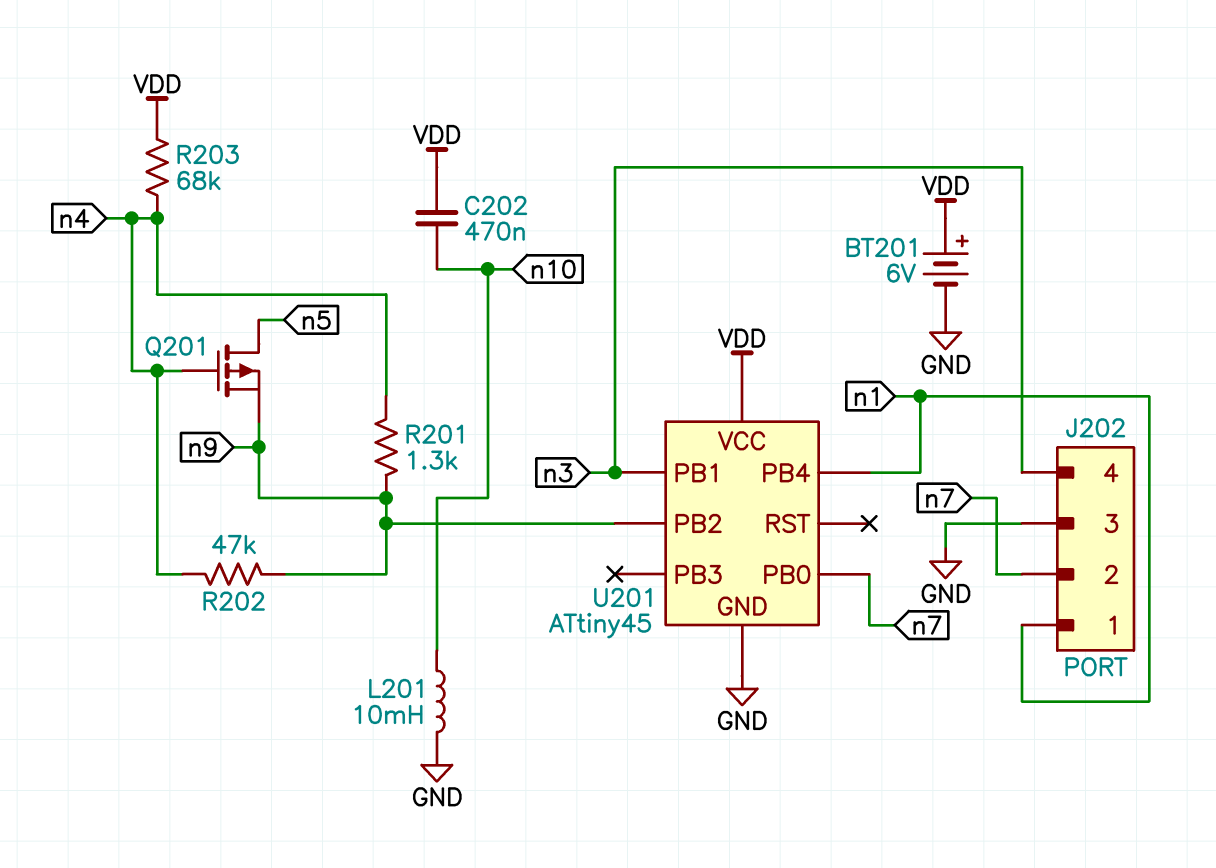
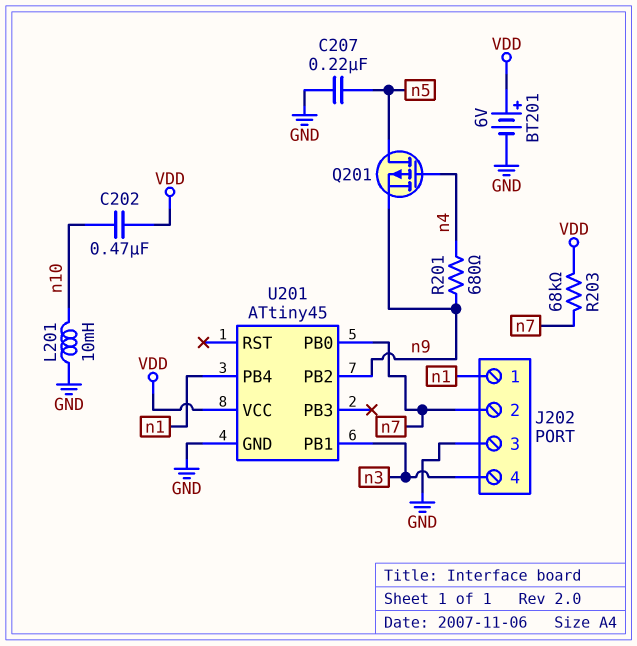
C207: none -> 220nF (GND, n5)
R201: 1.3k (n4, n9) -> 680 (n4, n9)
R202: 47k (n4, n9) -> none
R203: 68k (VDD, n4) -> 68k (VDD, n7)

